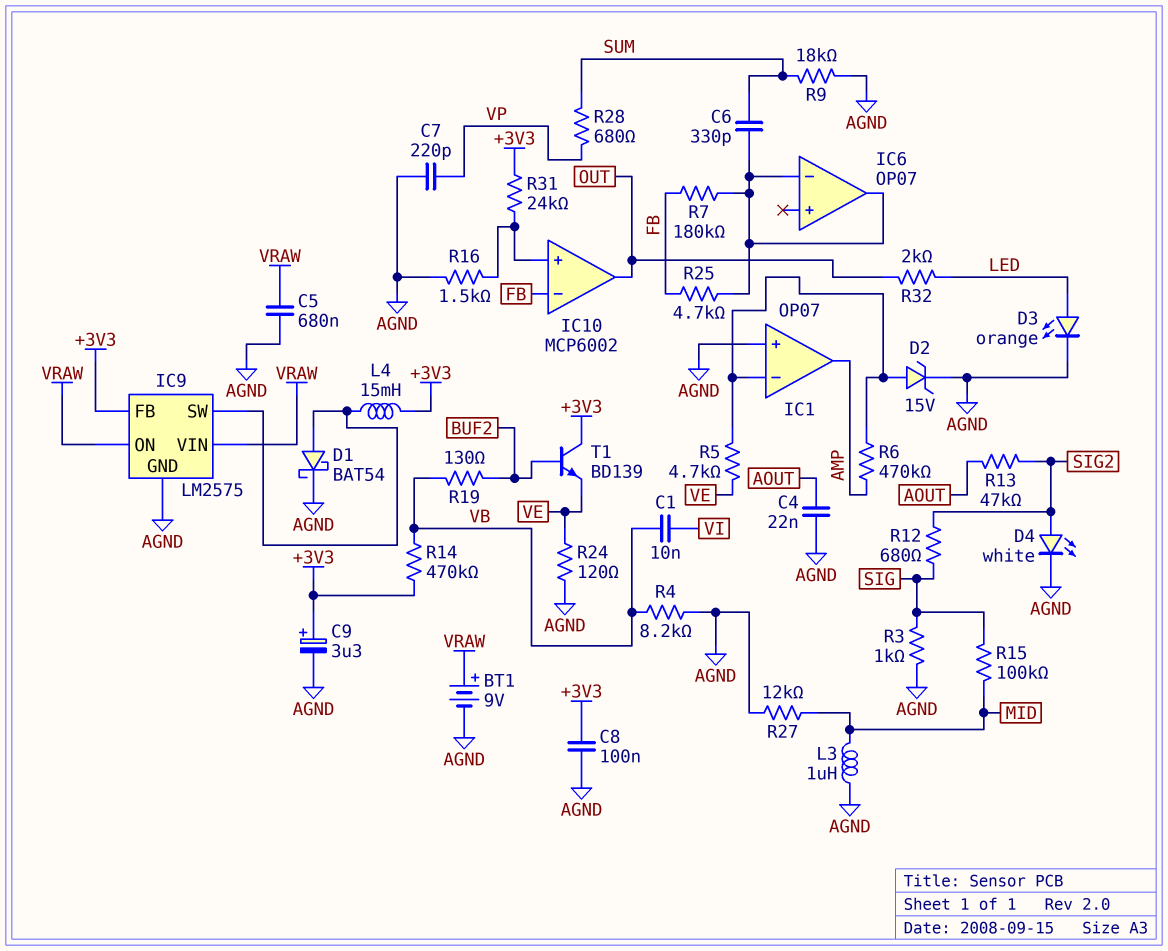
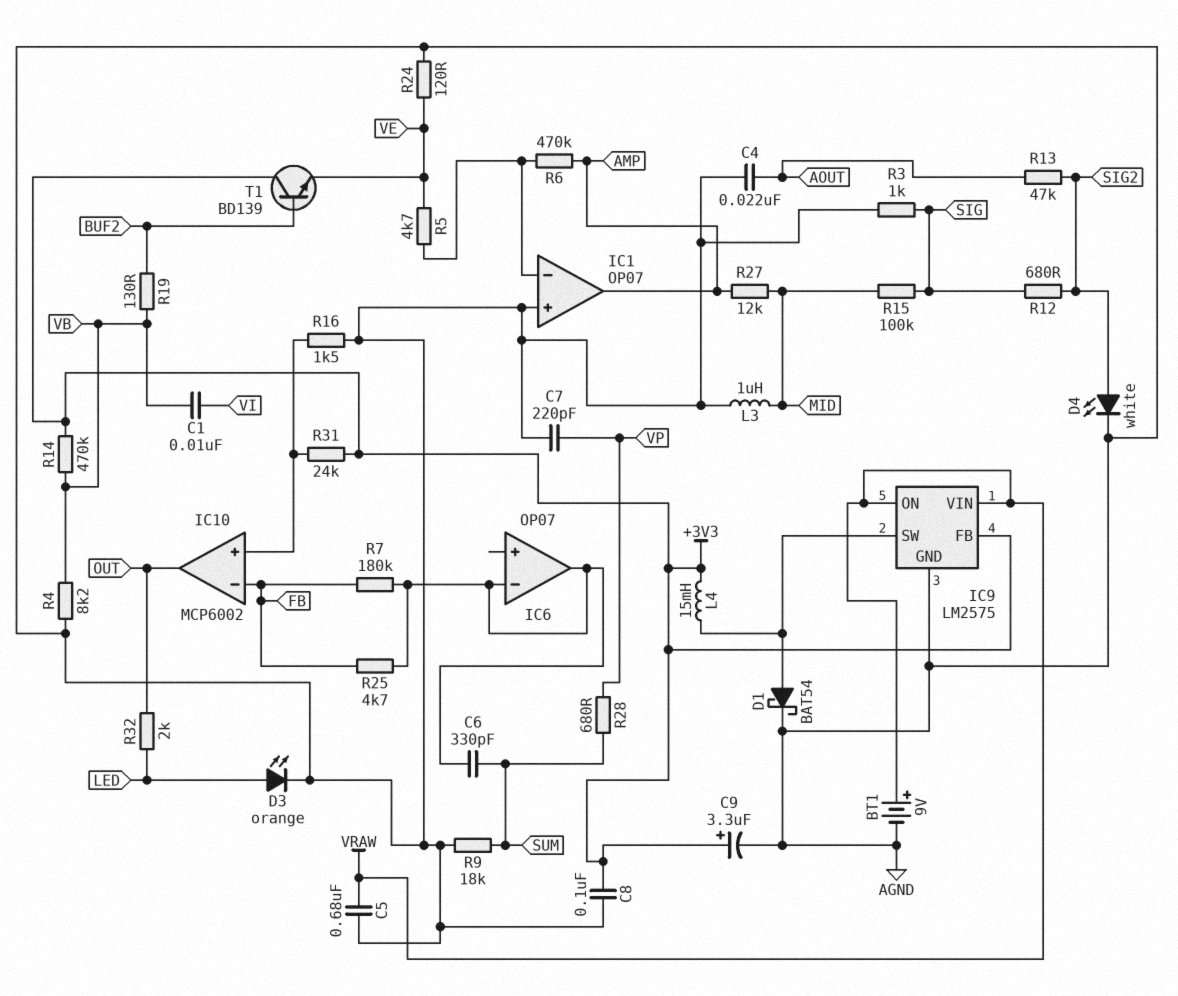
D2: zener 15V (A IC1/in-, K AGND) -> none
R27: 12k (AGND, MID) -> 12k (AMP, MID)

